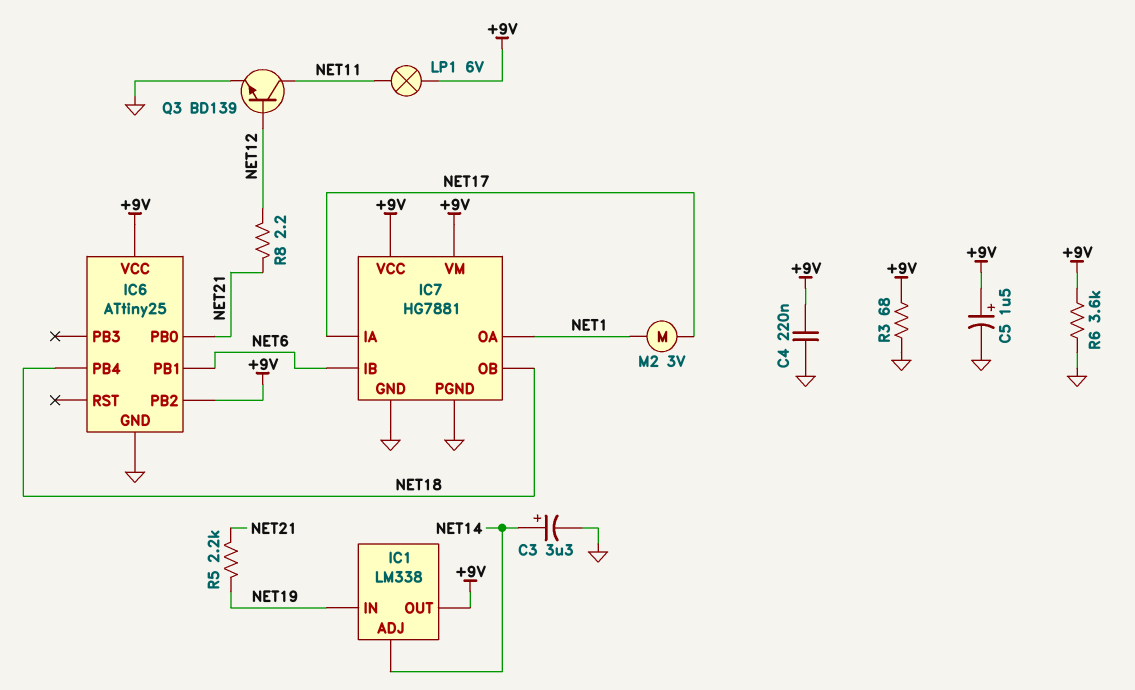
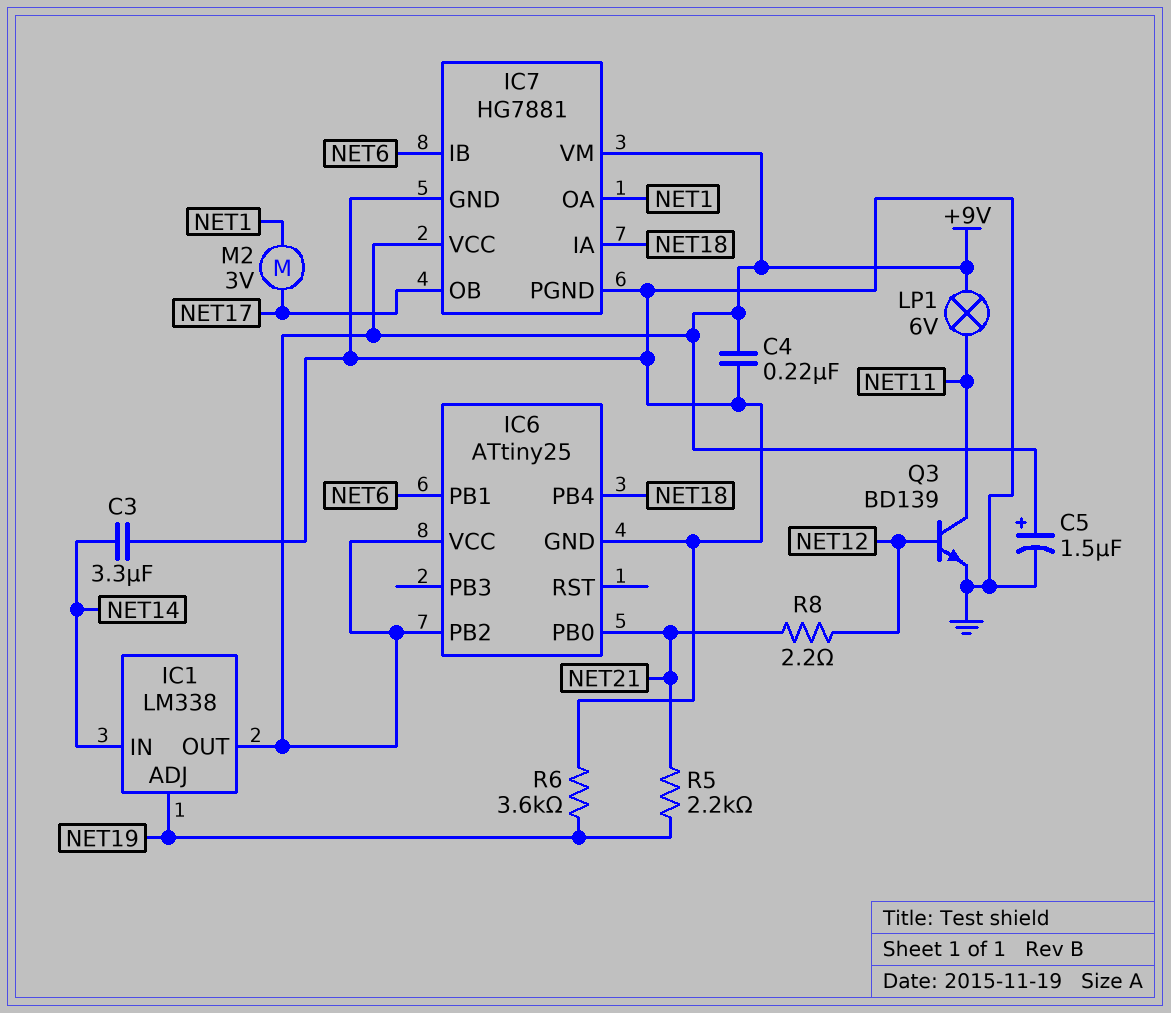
C3: 3.3uF (plus NET14, minus GND) -> 3.3uF (GND, NET14)
IC1 pin ADJ: NET14 -> NET19
IC1 pin IN: NET19 -> NET14
IC7 pin IA: NET17 -> NET18
IC7 pin OB: NET18 -> NET17
R3: 68 (+9V, GND) -> none
R6: 3.6k (+9V, GND) -> 3.6k (GND, NET19)

